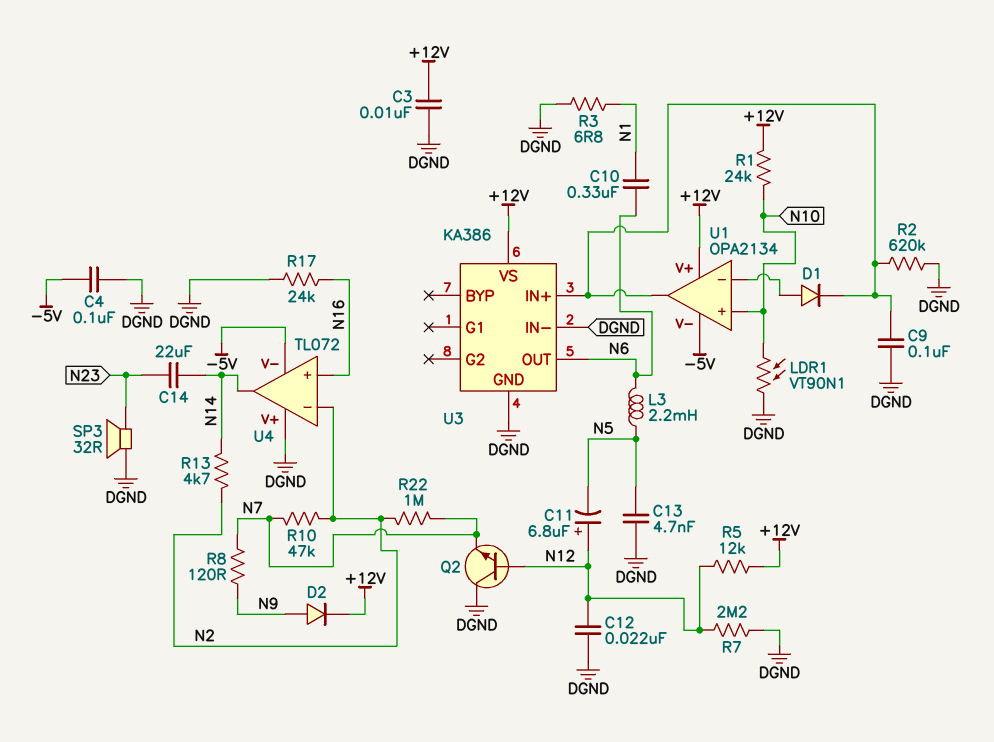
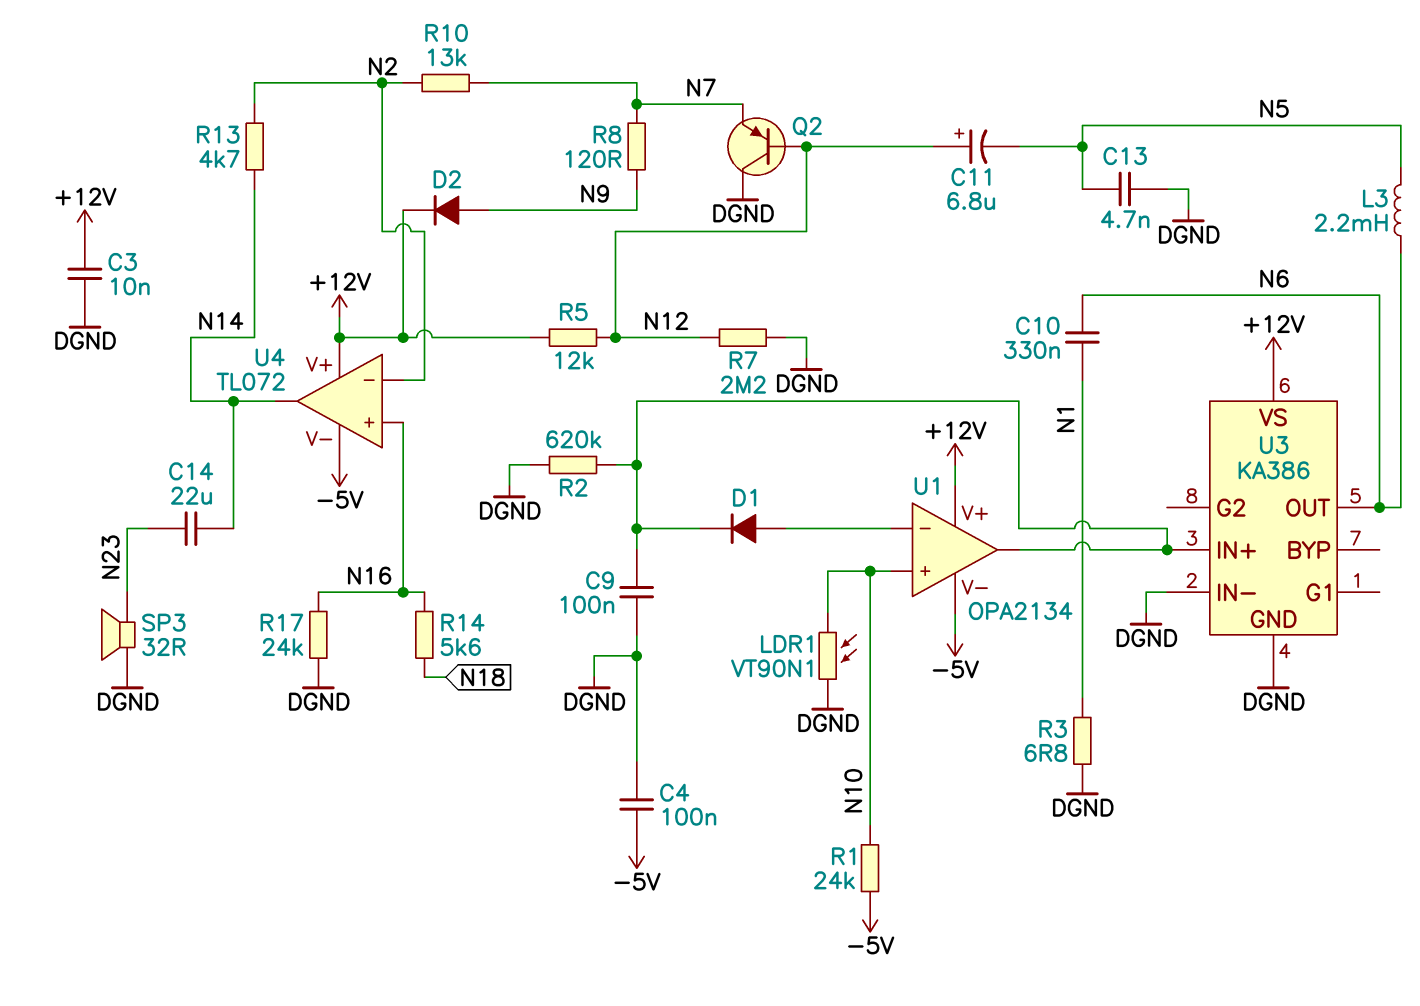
C12: 22nF (DGND, N12) -> none
Q2: NPN (B N12, C DGND, E N7) -> PNP (B N12, C DGND, E N7)
R1: 24k (+12V, N10) -> 24k (-5V, N10)
R10: 47k (N2, N7) -> 13k (N2, N7)
R14: none -> 5.6k (N16, N18)
R22: 1M (N2, N7) -> none
U4 pin V+: DGND -> +12V

